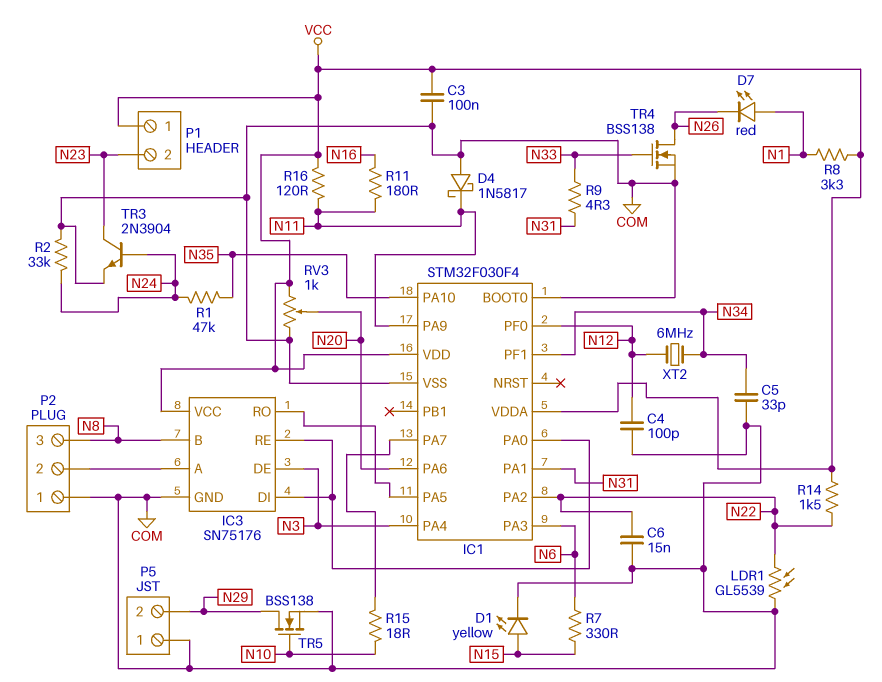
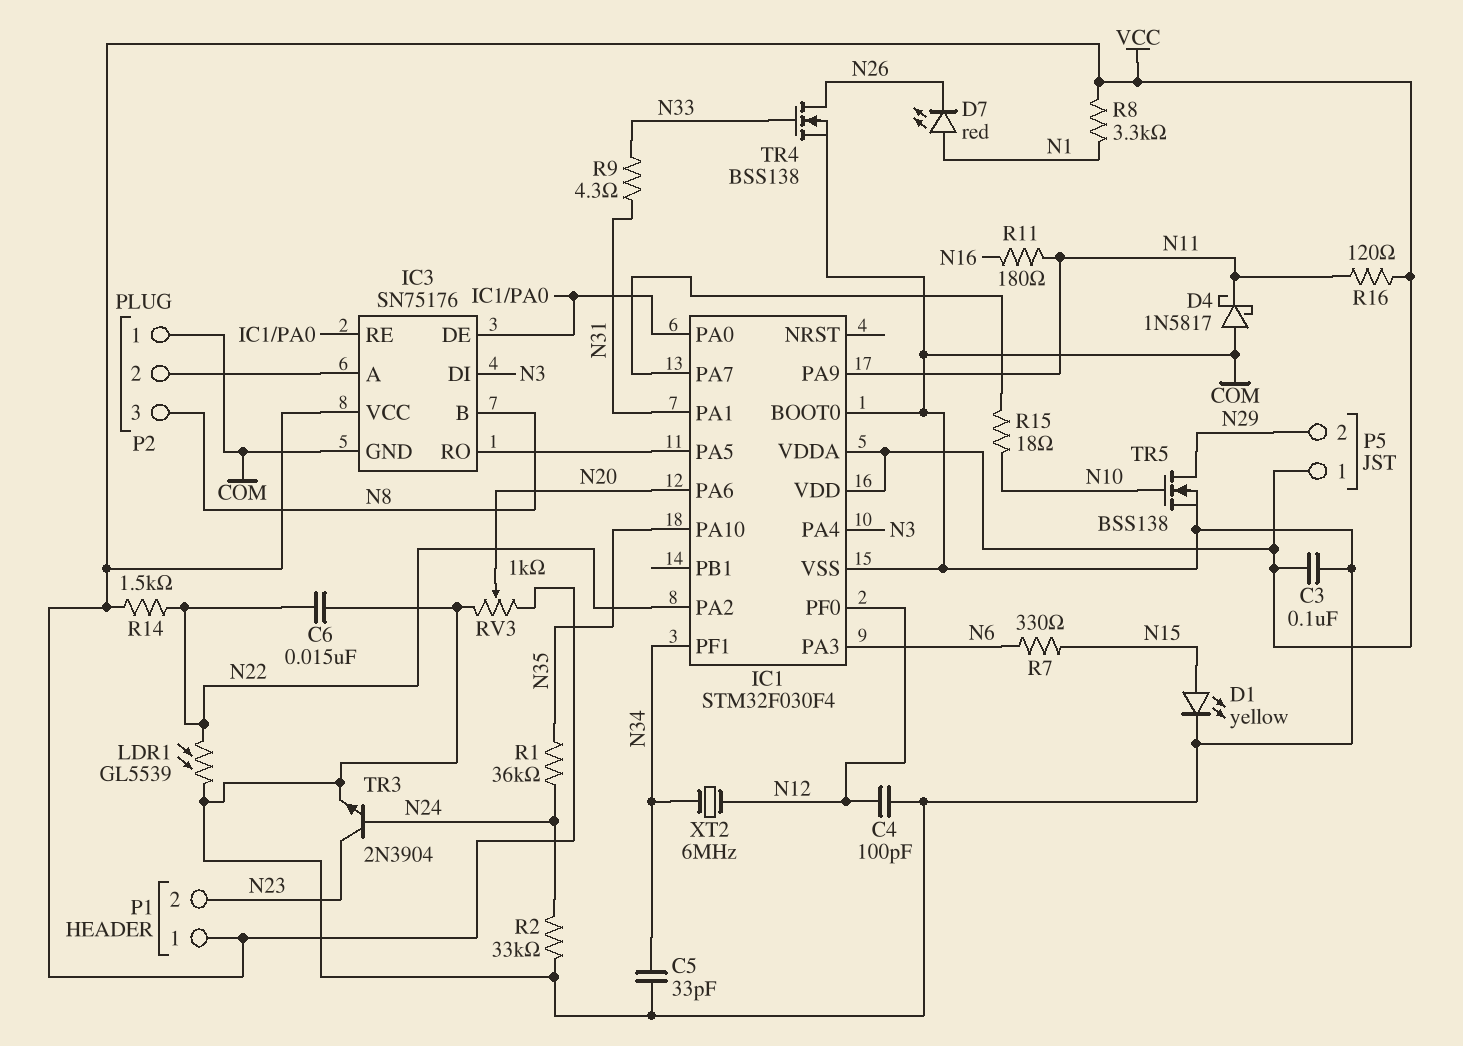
IC3 pin DE: N3 -> IC1/PA0
IC3 pin DI: IC1/PA0 -> N3
P5 pin 1: COM -> VCC
R1: 47k (N24, N35) -> 36k (N24, N35)

